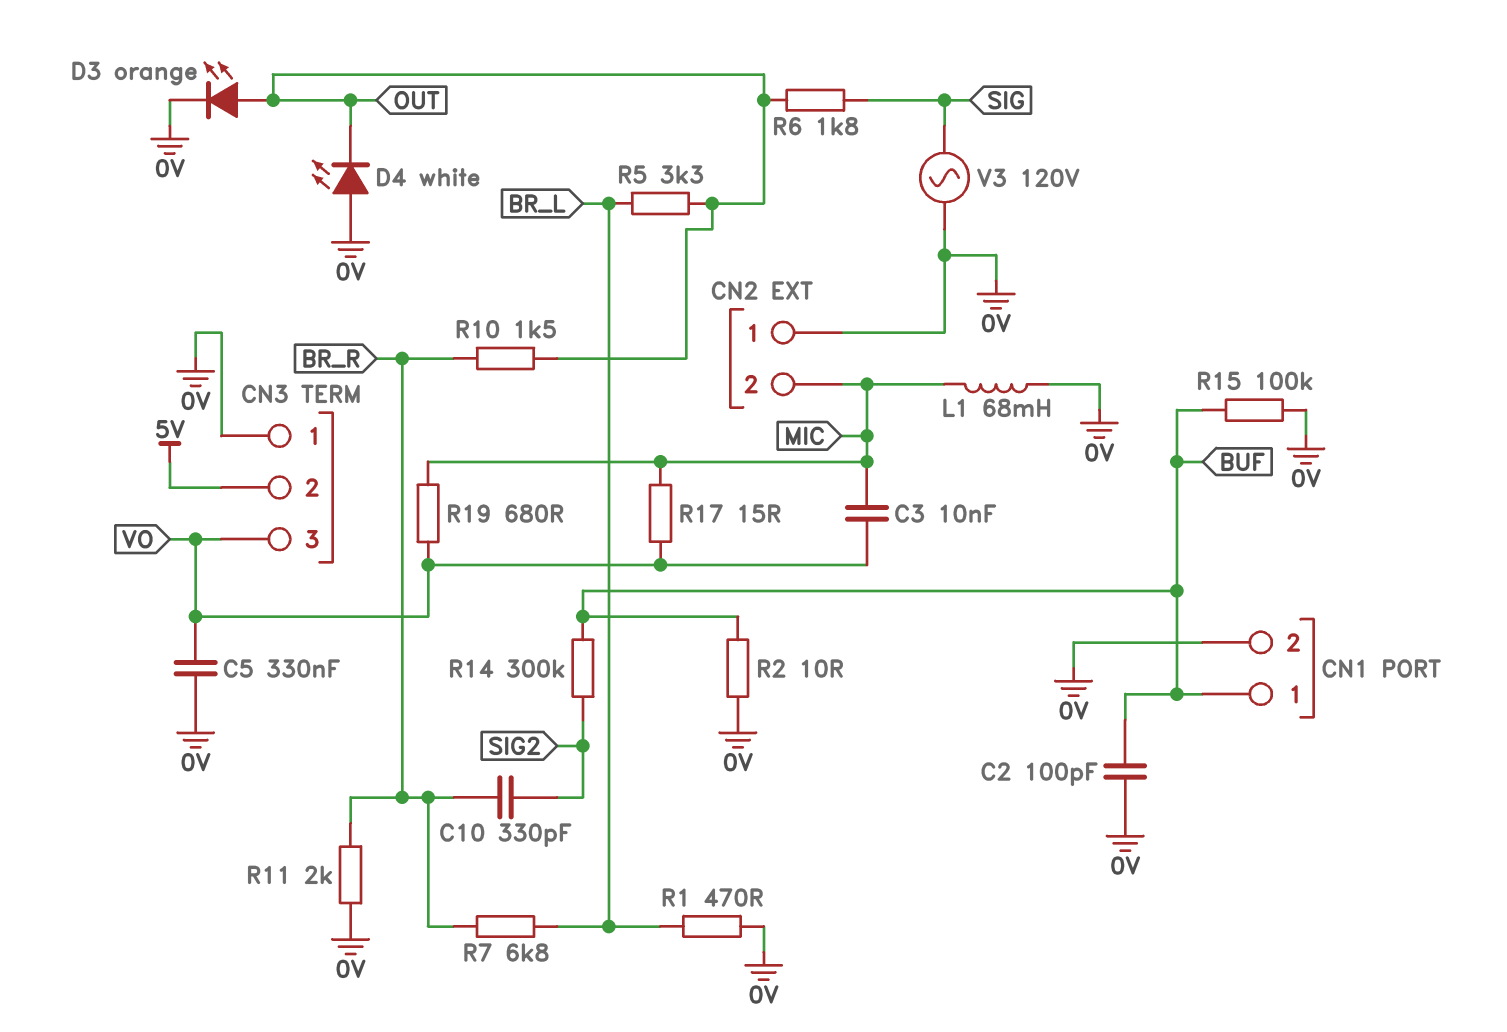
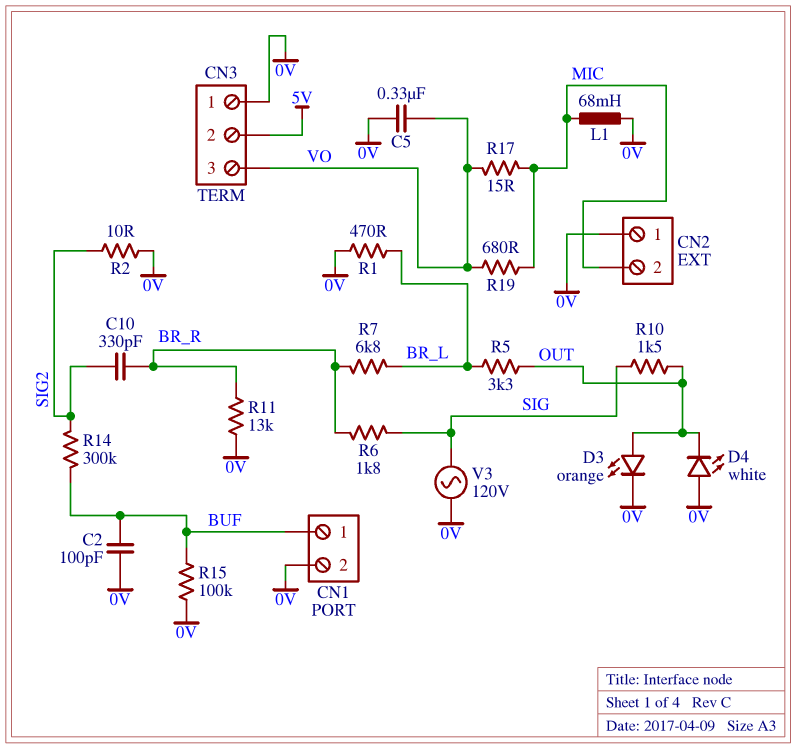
C3: 10nF (MIC, VO) -> none
R2: 10 (0V, BUF) -> 10 (0V, SIG2)
R6: 1.8k (OUT, SIG) -> 1.8k (BR_R, SIG)
R10: 1.5k (BR_R, OUT) -> 1.5k (OUT, SIG)
R11: 2k (0V, BR_R) -> 13k (0V, BR_R)

